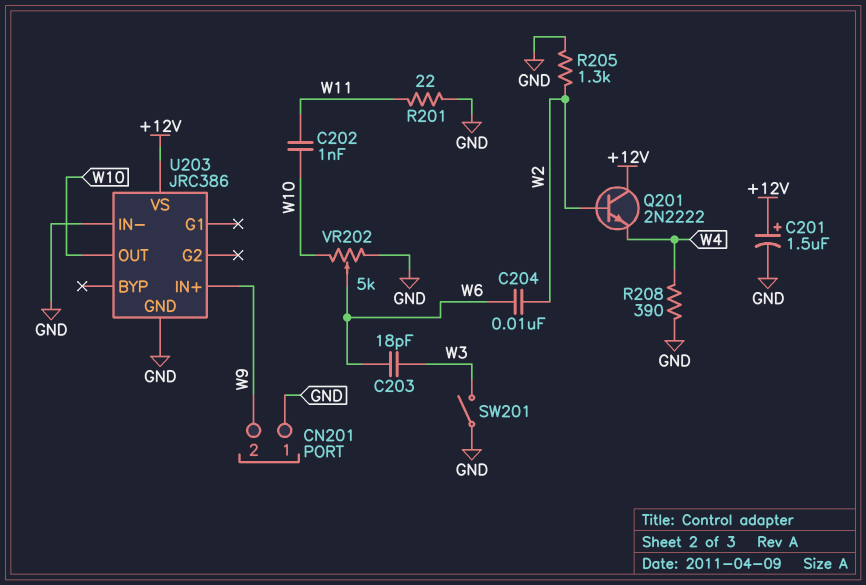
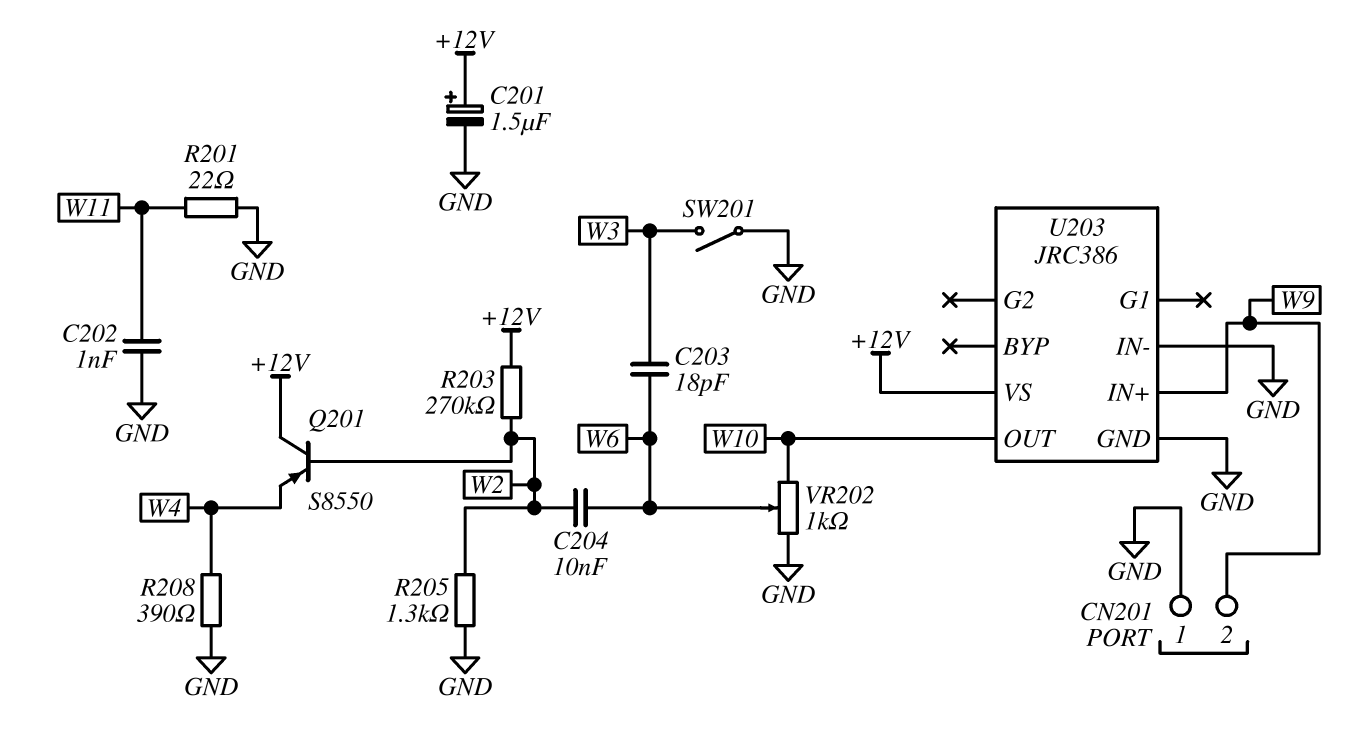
C202: 1nF (W10, W11) -> 1nF (GND, W11)
Q201: NPN 2N2222 (B W2, C +12V, E W4) -> PNP S8550 (B W2, C +12V, E W4)
R203: none -> 270k (+12V, W2)
VR202: 5k (GND, W10, wiper W6) -> 1k (GND, W10, wiper W6)

